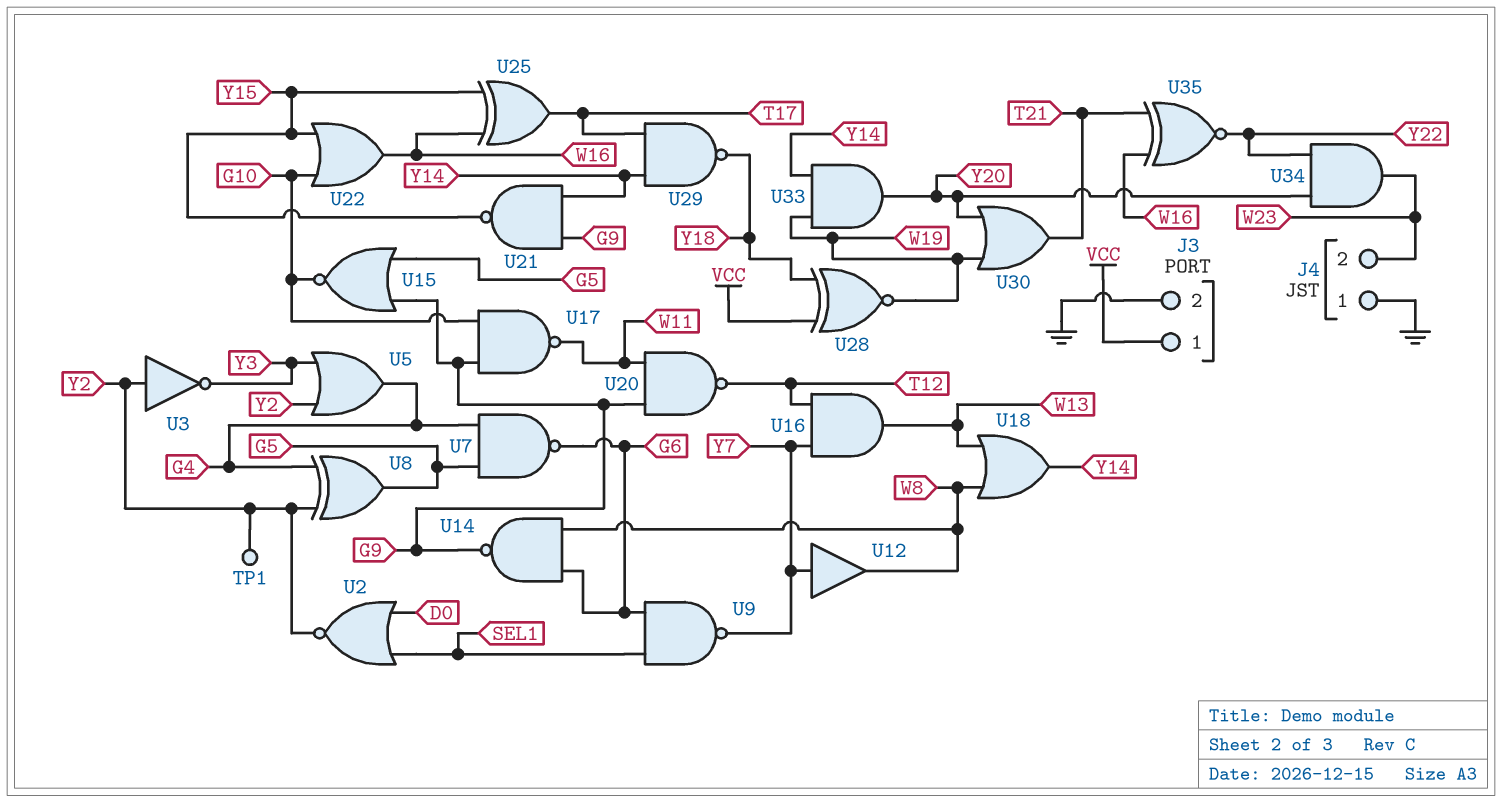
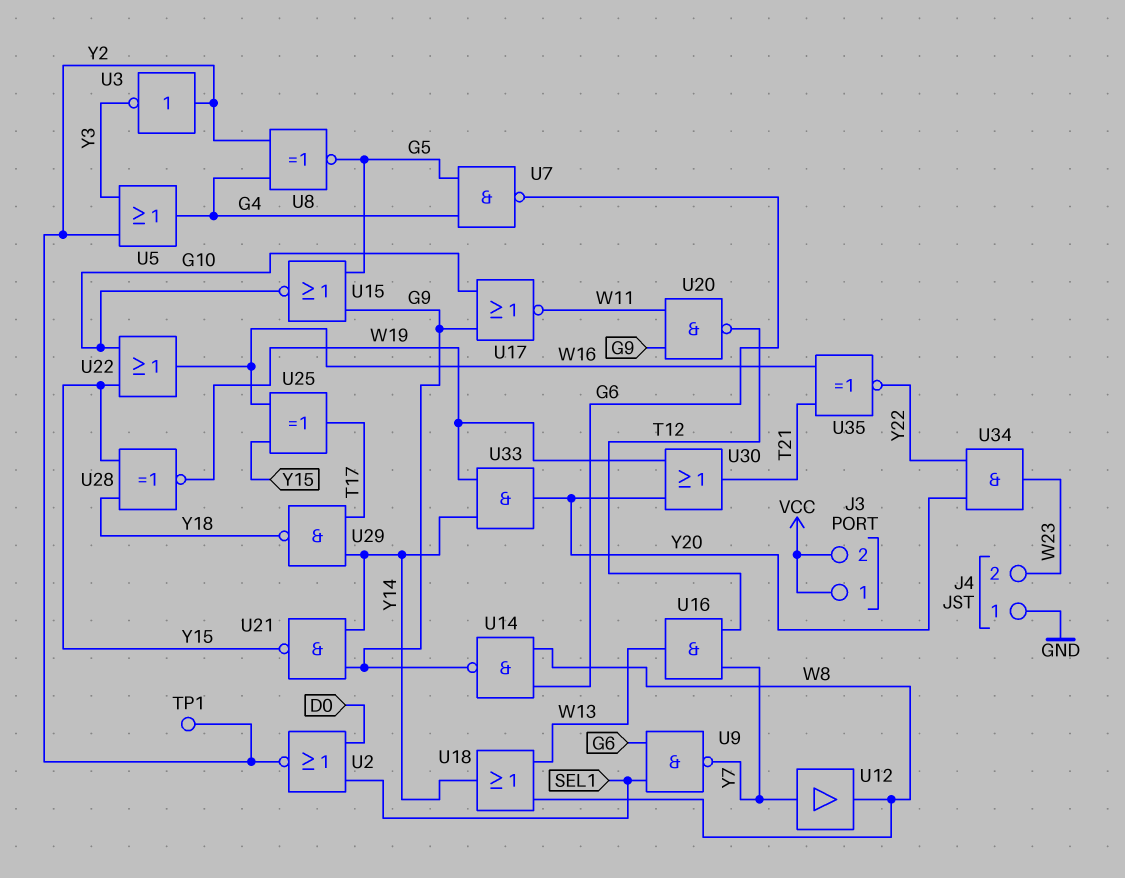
J3 pin 2: GND -> VCC
U8: XOR (in G4, in Y2, out G5) -> XNOR (in G4, in Y2, out G5)
U17: NAND (in G9, in G10, out W11) -> NOR (in G9, in G10, out W11)
U28: XNOR (in VCC, in Y18, out W19) -> XNOR (in Y15, in Y18, out W19)

